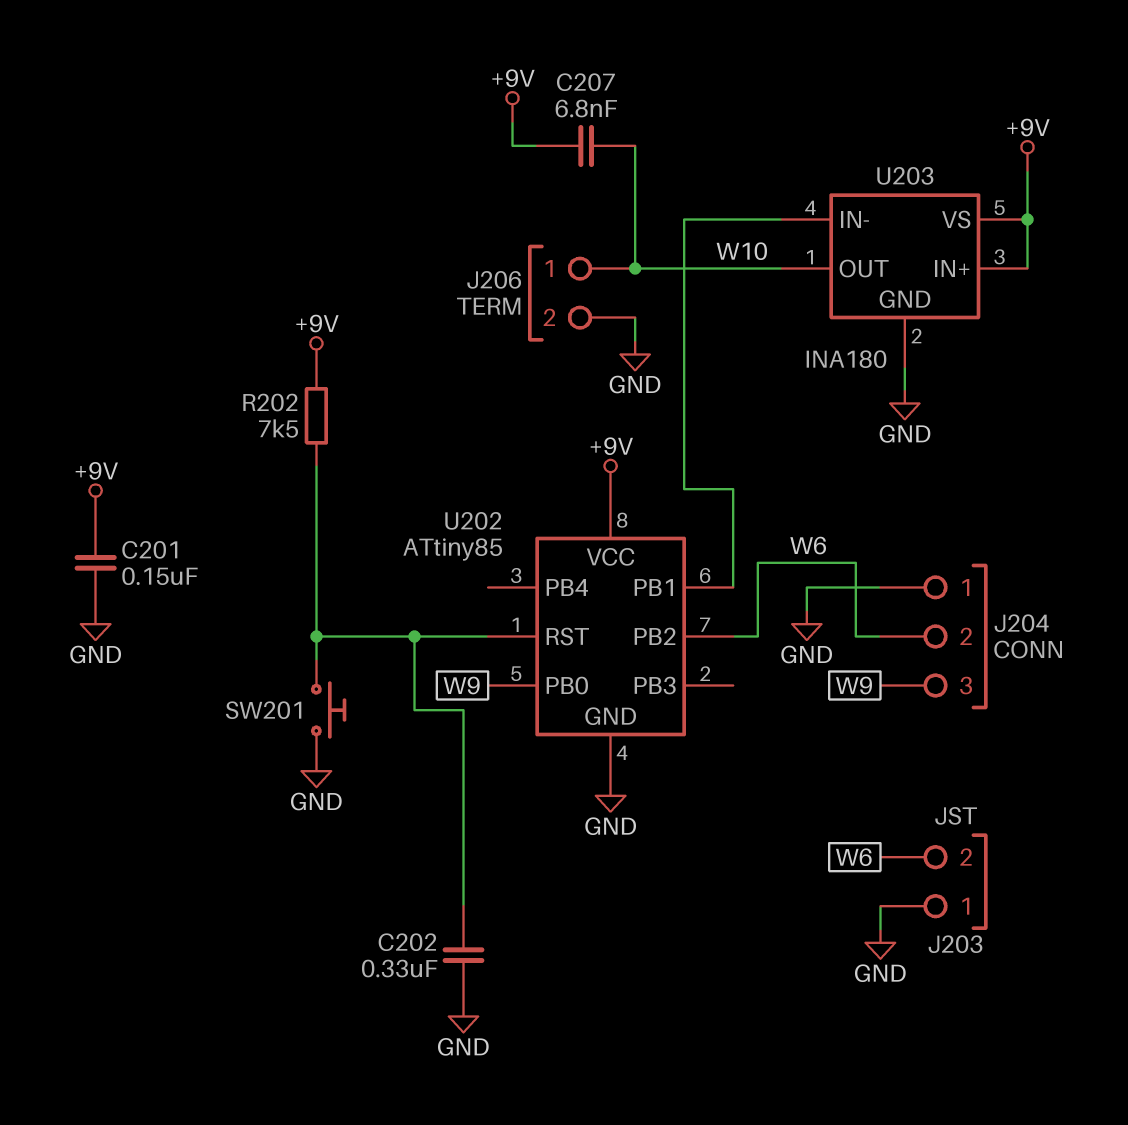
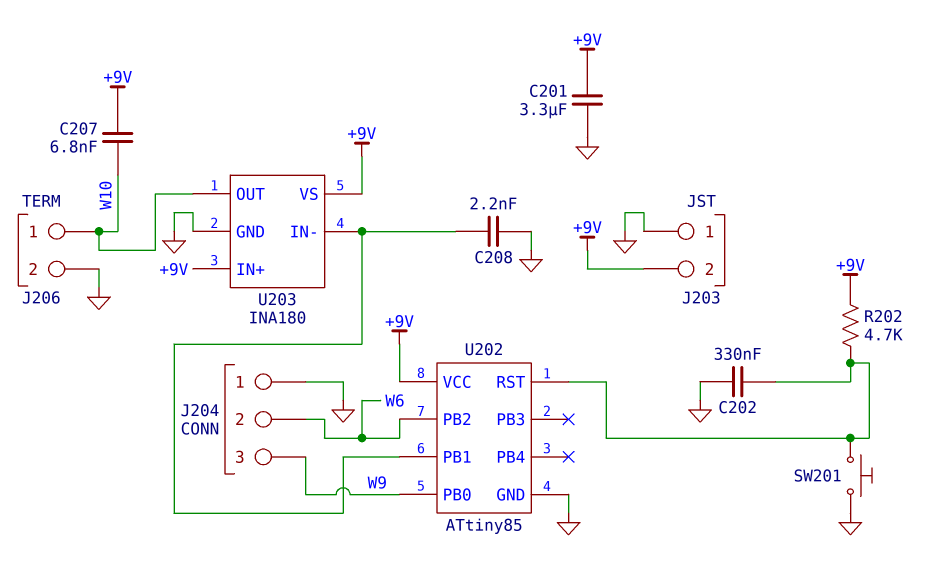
C201: 150nF (+9V, GND) -> 3.3uF (+9V, GND)
C208: none -> 2.2nF (GND, U202/PB1)
J203 pin 2: W6 -> +9V
R202: 7.5k (+9V, U202/RST) -> 4.7k (+9V, U202/RST)

